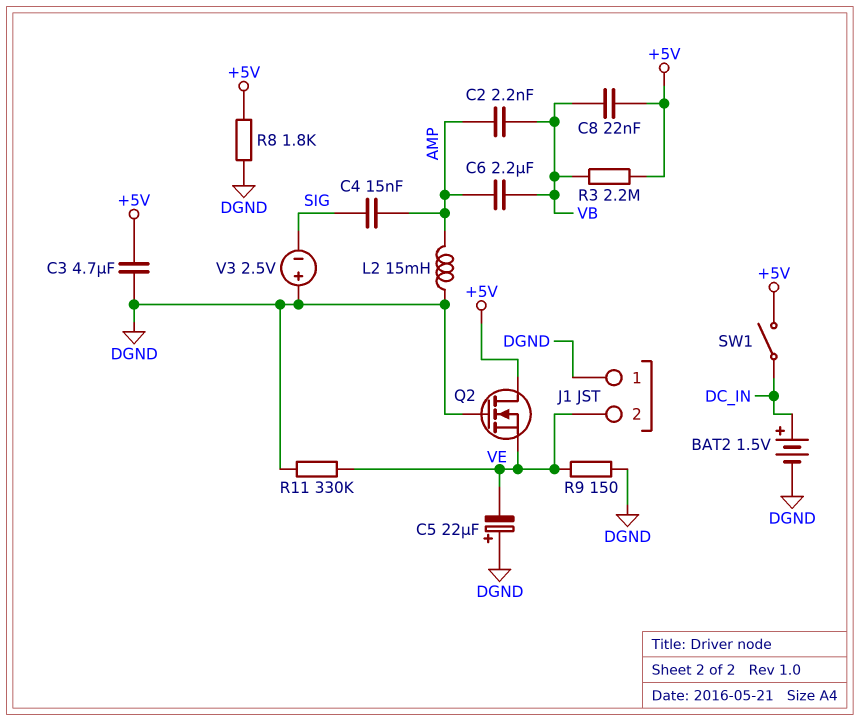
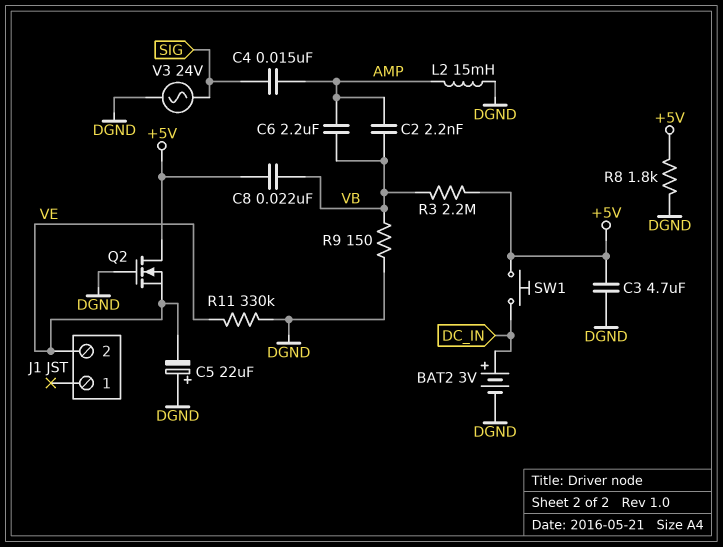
BAT2: 1.5V (plus DC_IN, minus DGND) -> 3V (plus DC_IN, minus DGND)
J1 pin 1: DGND -> none
R9: 150 (DGND, VE) -> 150 (DGND, VB)
SW1: switch (+5V, DC_IN) -> button (+5V, DC_IN)
V3: 2.5V (plus DGND, minus SIG) -> AC 24V (DGND, SIG)

